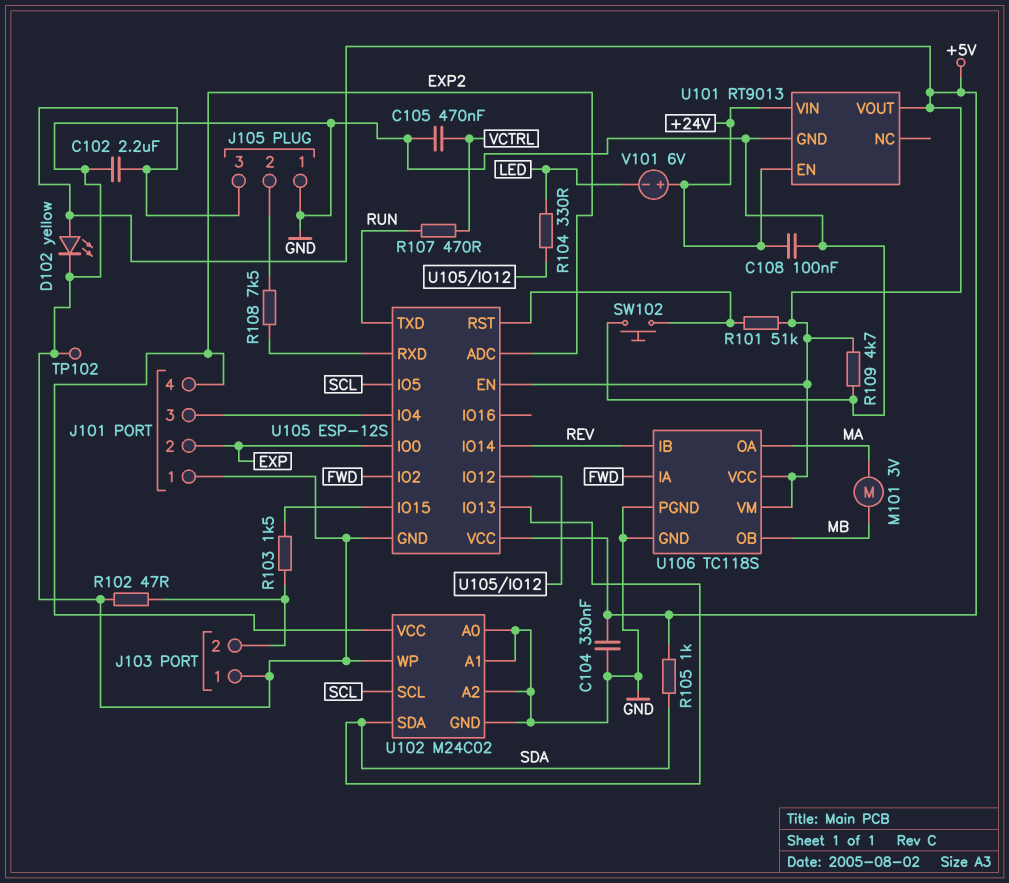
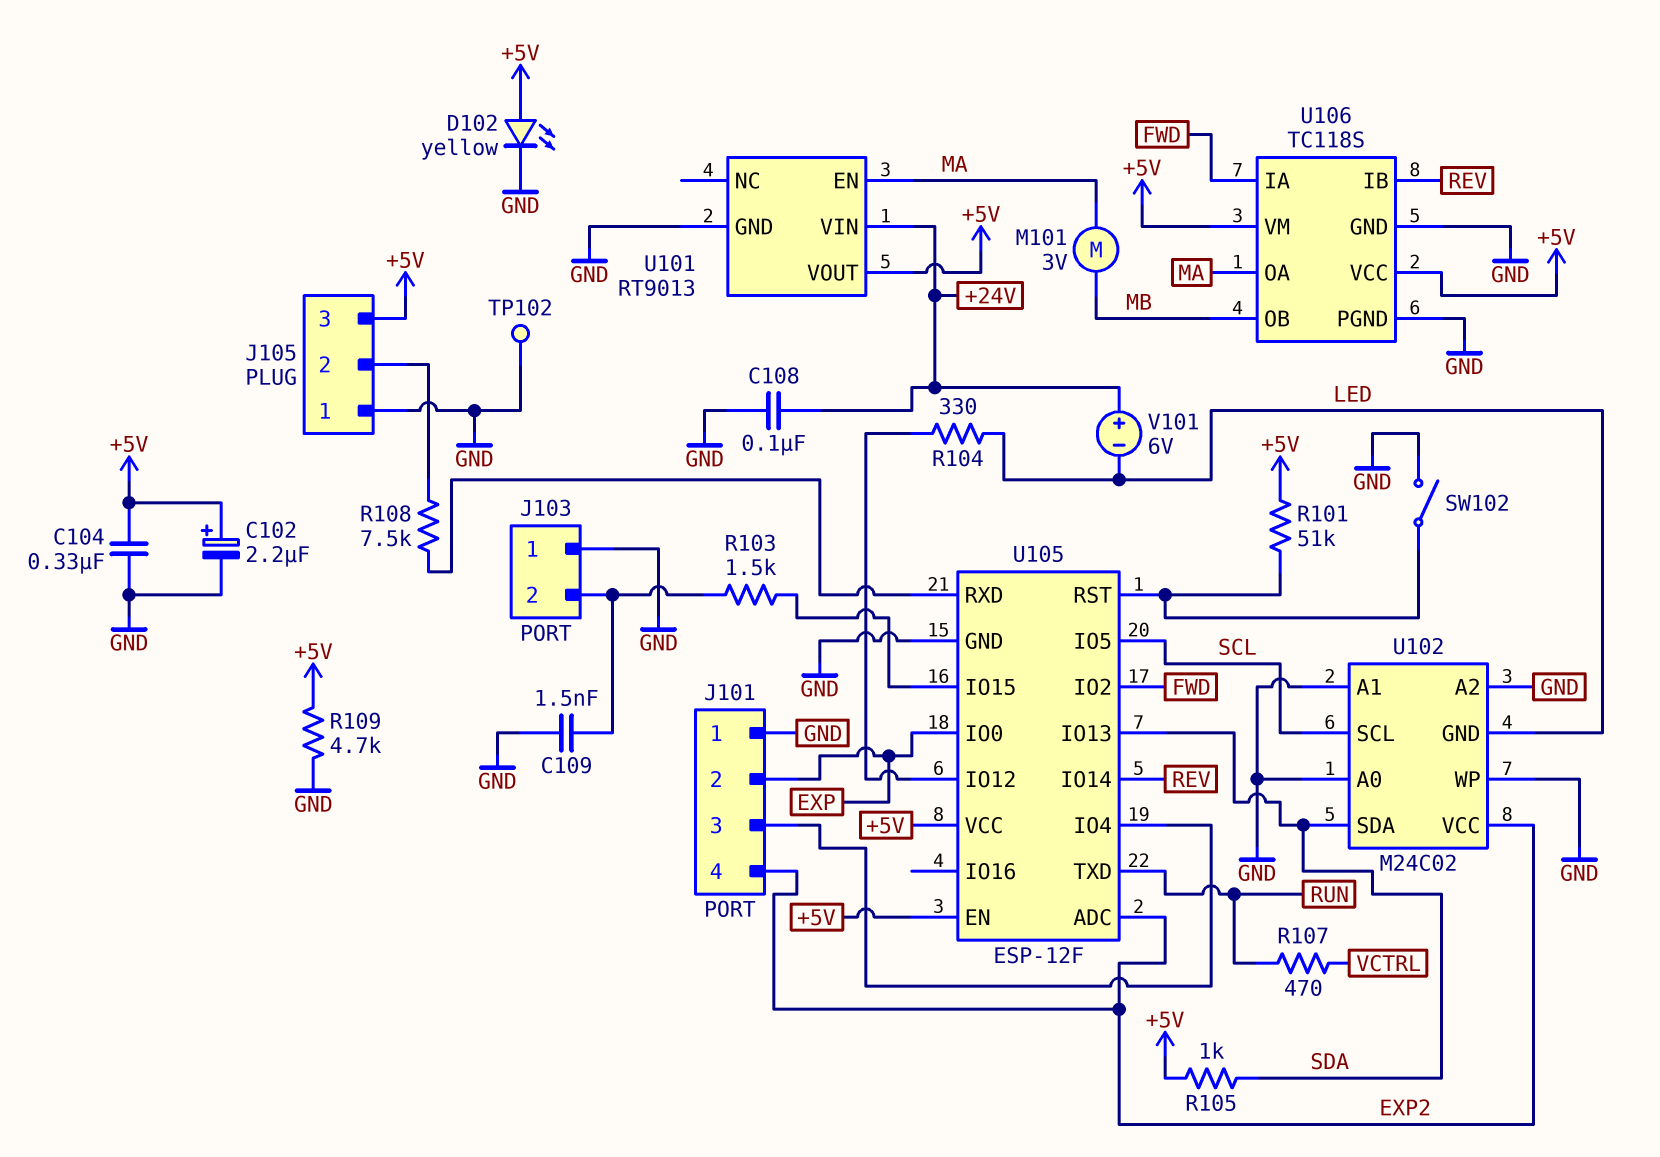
C102: 2.2uF (+5V, GND) -> 2.2uF (plus +5V, minus GND)
C105: 470nF (GND, VCTRL) -> none
C109: none -> 1.5nF (GND, J103/2)
R102: 47 (GND, J103/2) -> none
SW102: button (GND, U105/RST) -> switch (GND, U105/RST)
U101 pin EN: +24V -> MA
U102 pin GND: GND -> LED
U105: ESP-12S -> ESP-12F

